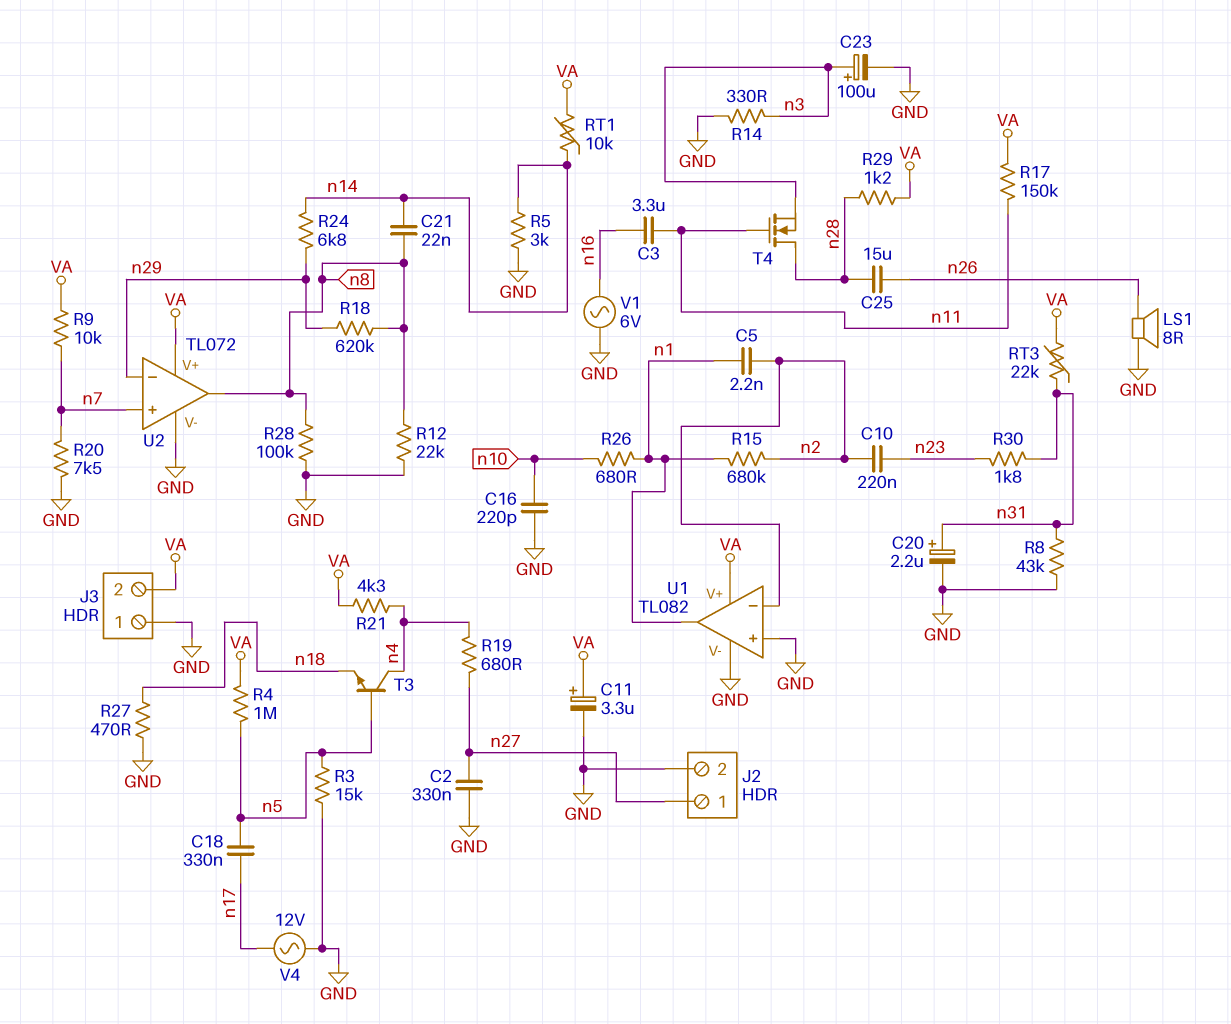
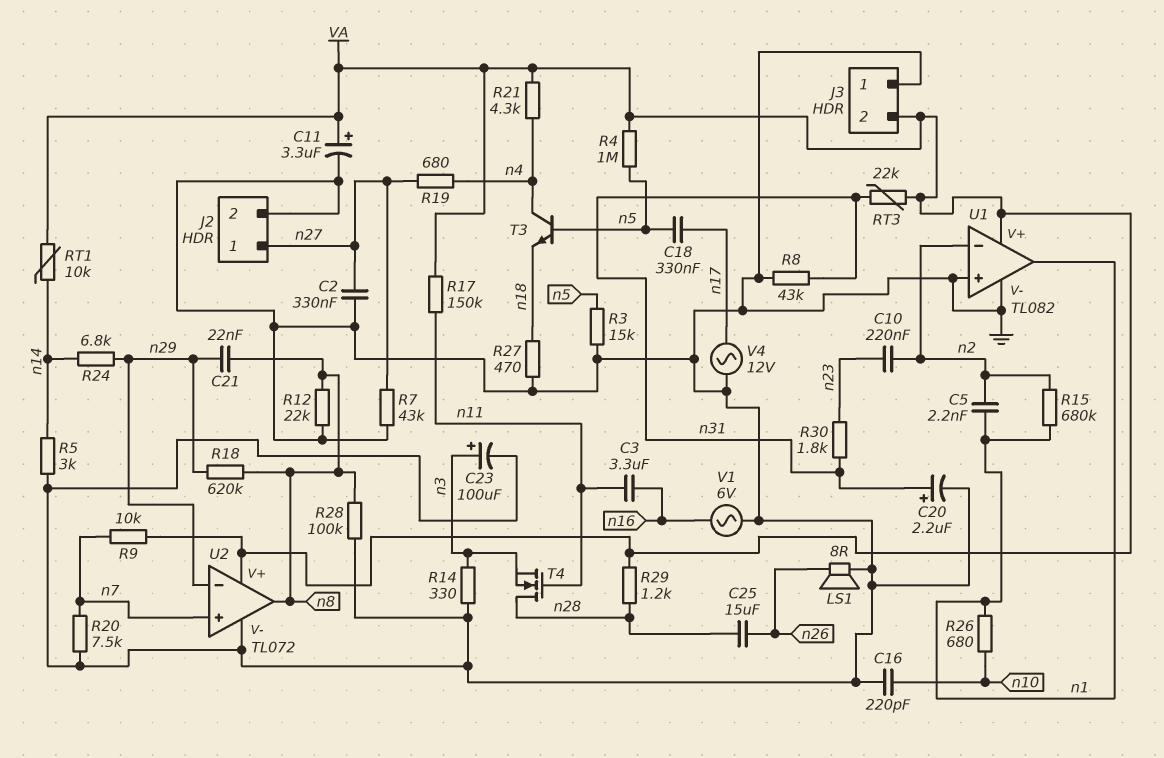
C21: 22nF (n8, n14) -> 22nF (n8, n29)
R7: none -> 43k (GND, n27)

